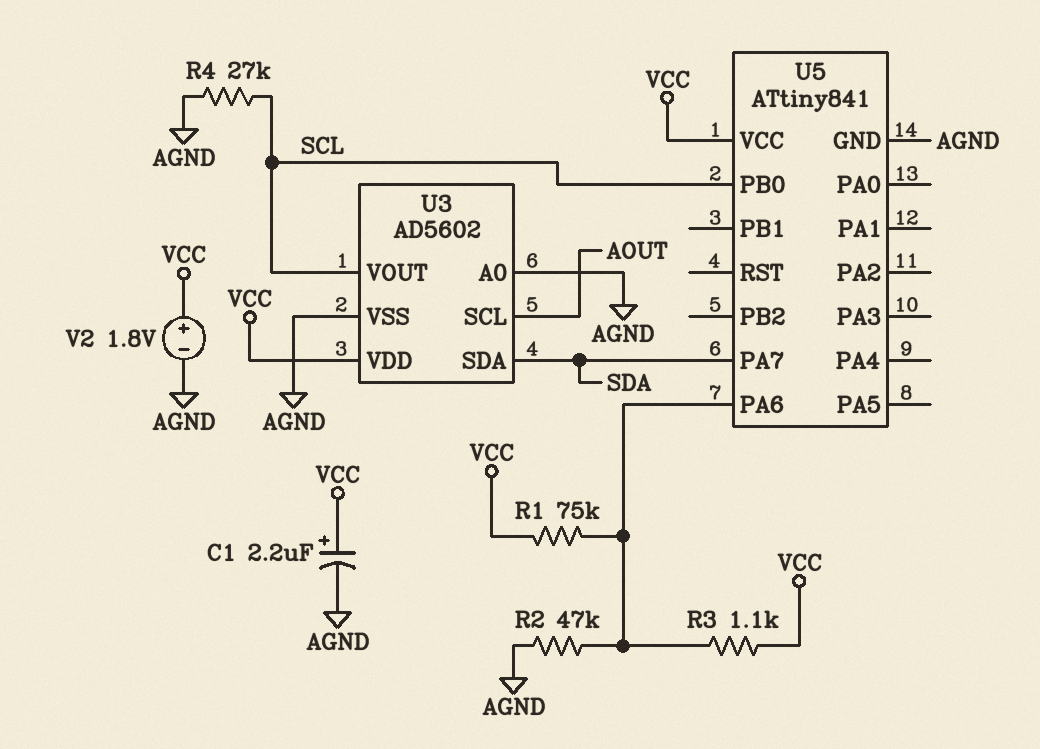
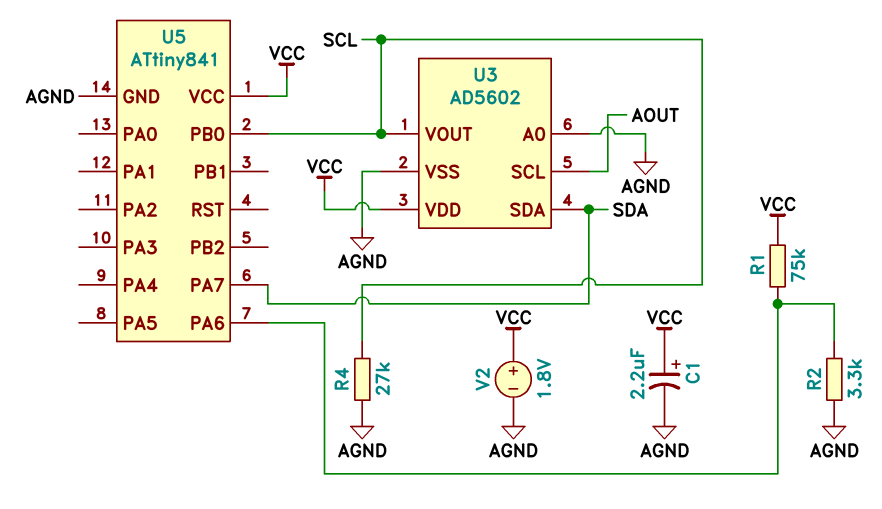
R2: 47k (AGND, U5/PA6) -> 3.3k (AGND, U5/PA6)
R3: 1.1k (U5/PA6, VCC) -> none

